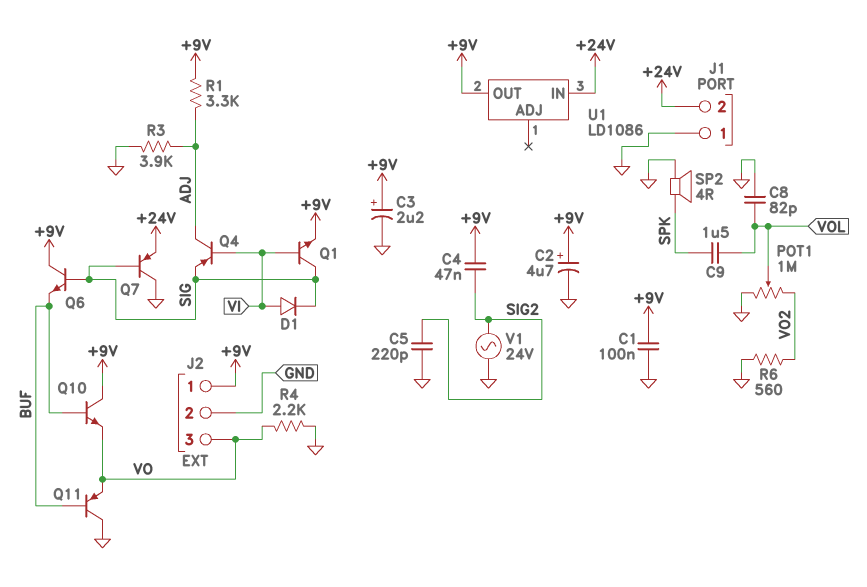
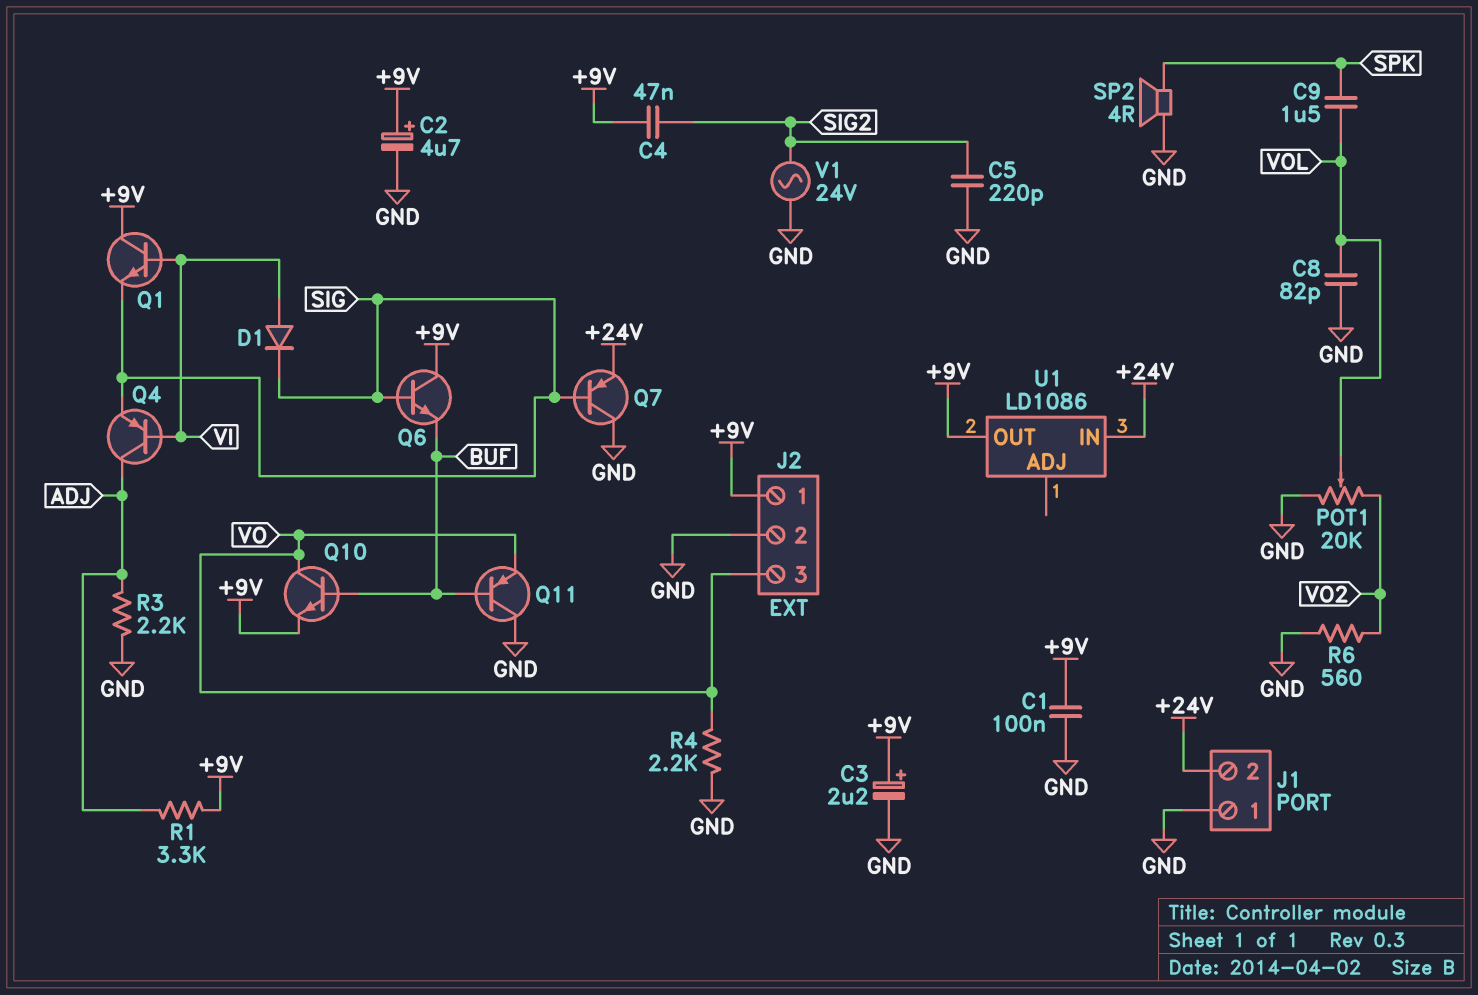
POT1: 1M (GND, VO2, wiper VOL) -> 20k (GND, VO2, wiper VOL)
Q1: NPN (B VI, C SIG, E +9V) -> NPN (B VI, C +9V, E SIG)
Q10: NPN (B BUF, C +9V, E VO) -> NPN (B BUF, C VO, E +9V)
R3: 3.9k (ADJ, GND) -> 2.2k (ADJ, GND)

